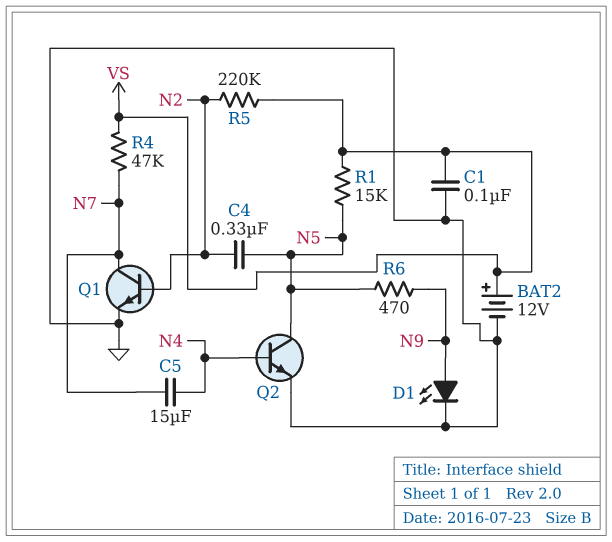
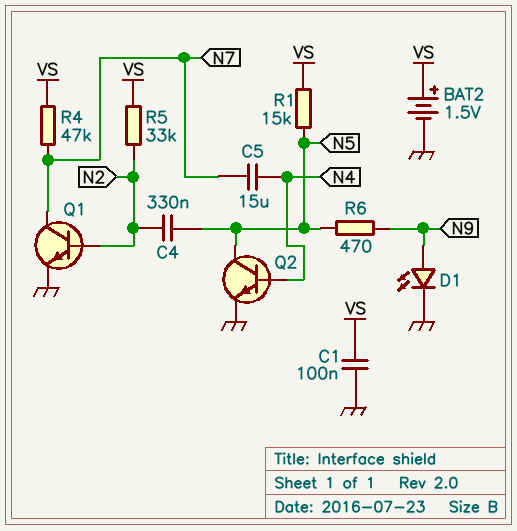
BAT2: 12V (plus VS, minus GND) -> 1.5V (plus VS, minus GND)
R5: 220k (N2, VS) -> 33k (N2, VS)

